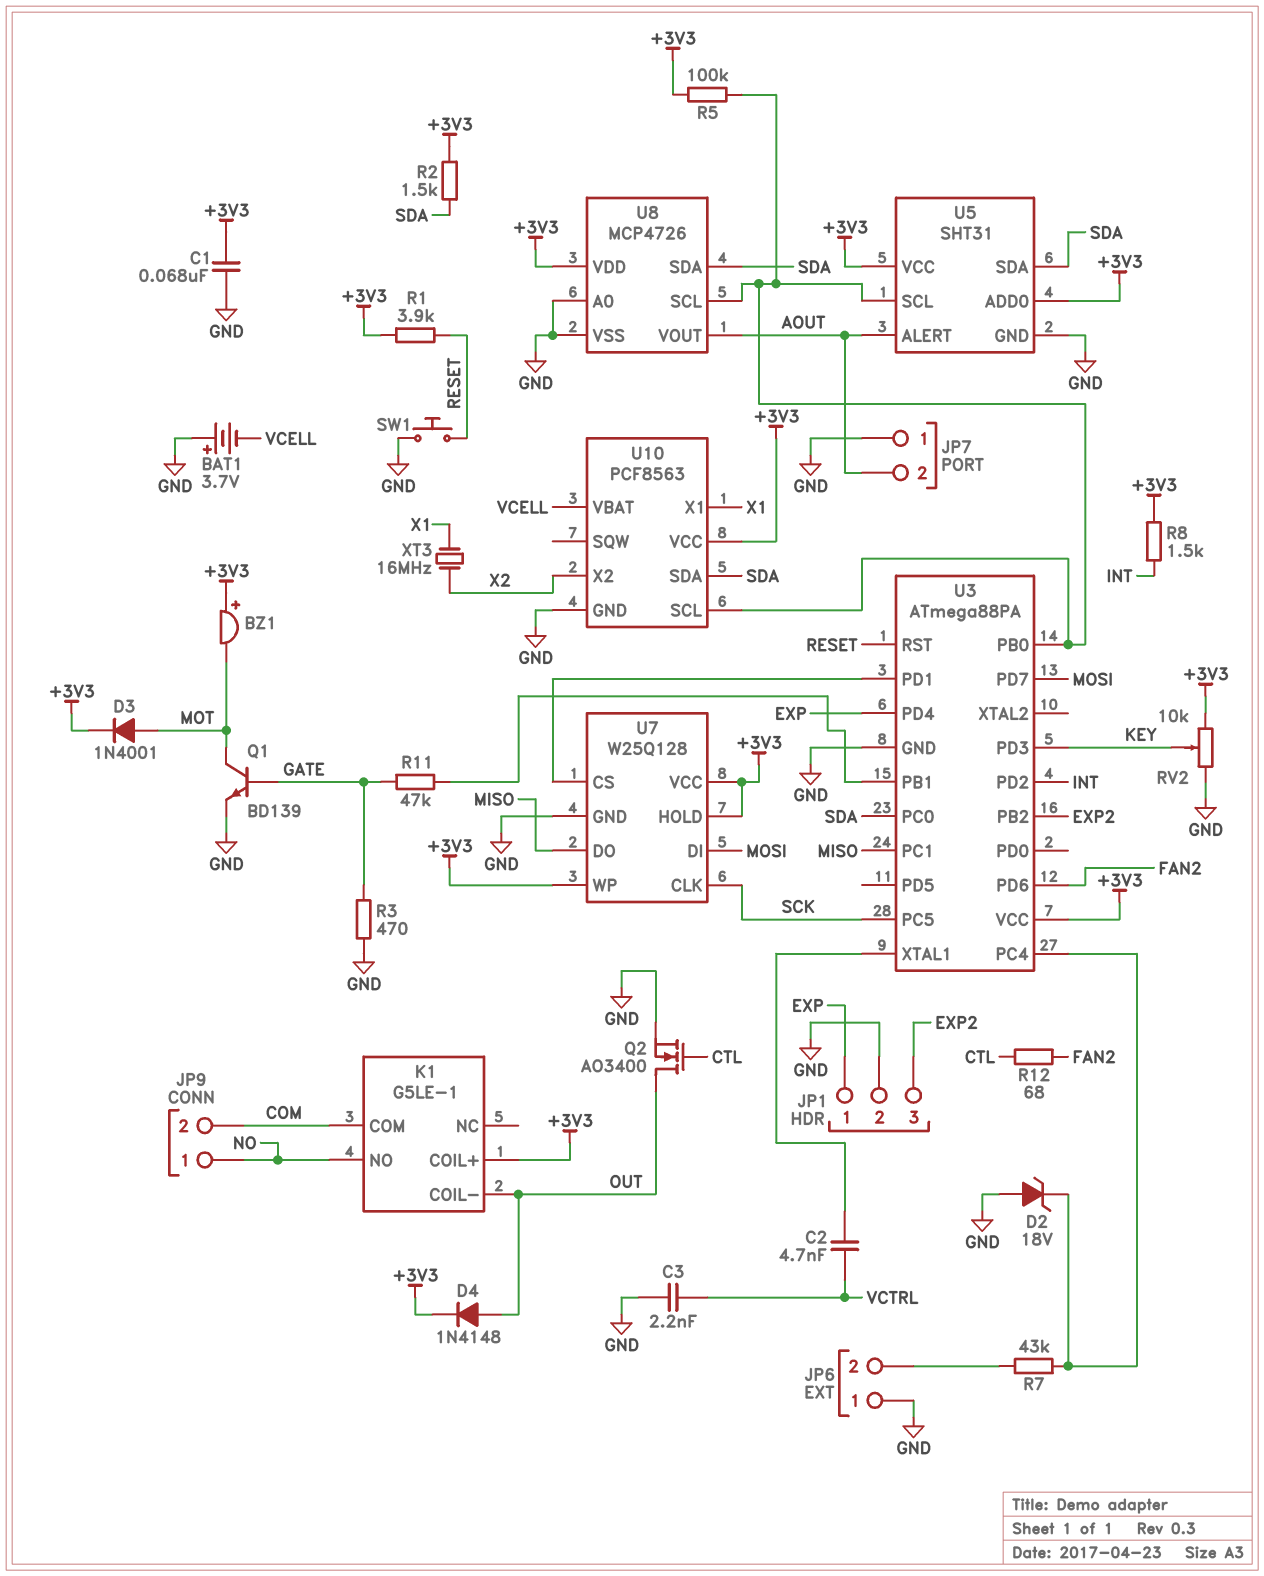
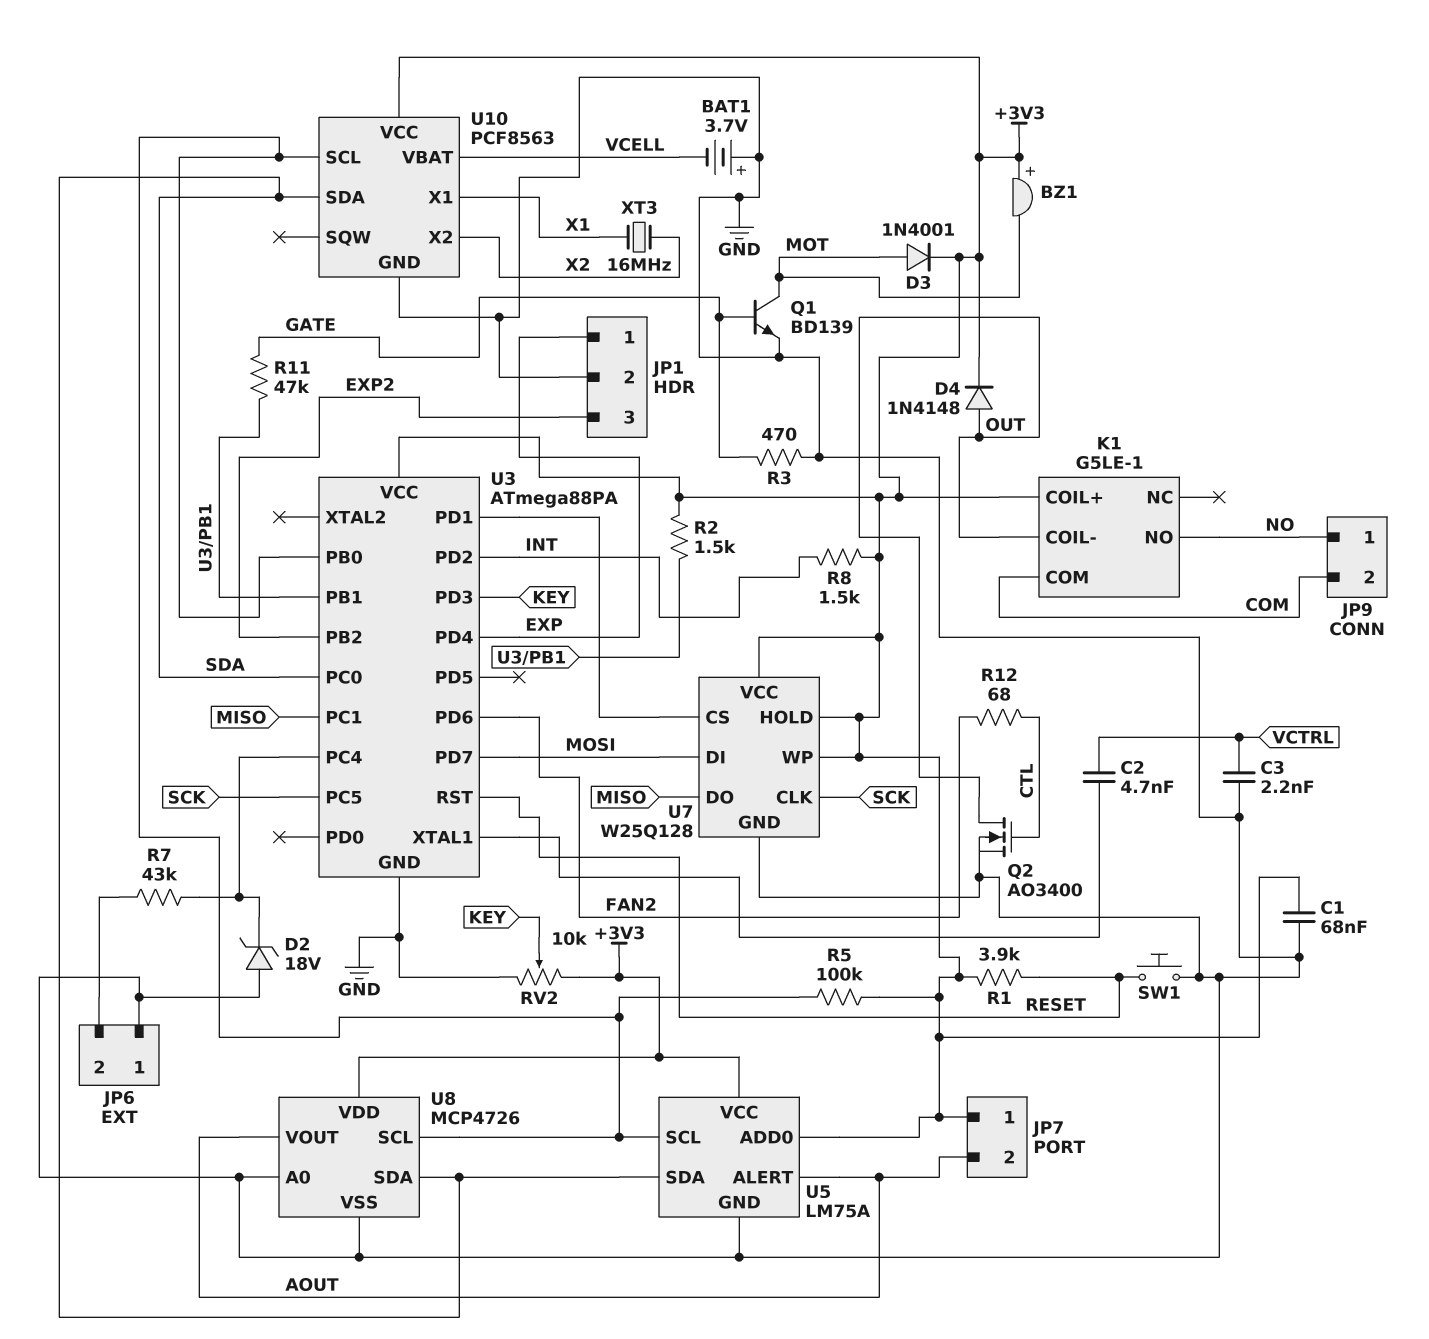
JP7 pin 1: GND -> +3V3
R2: 1.5k (+3V3, SDA) -> 1.5k (+3V3, U3/PB1)
U5: SHT31 -> LM75A

